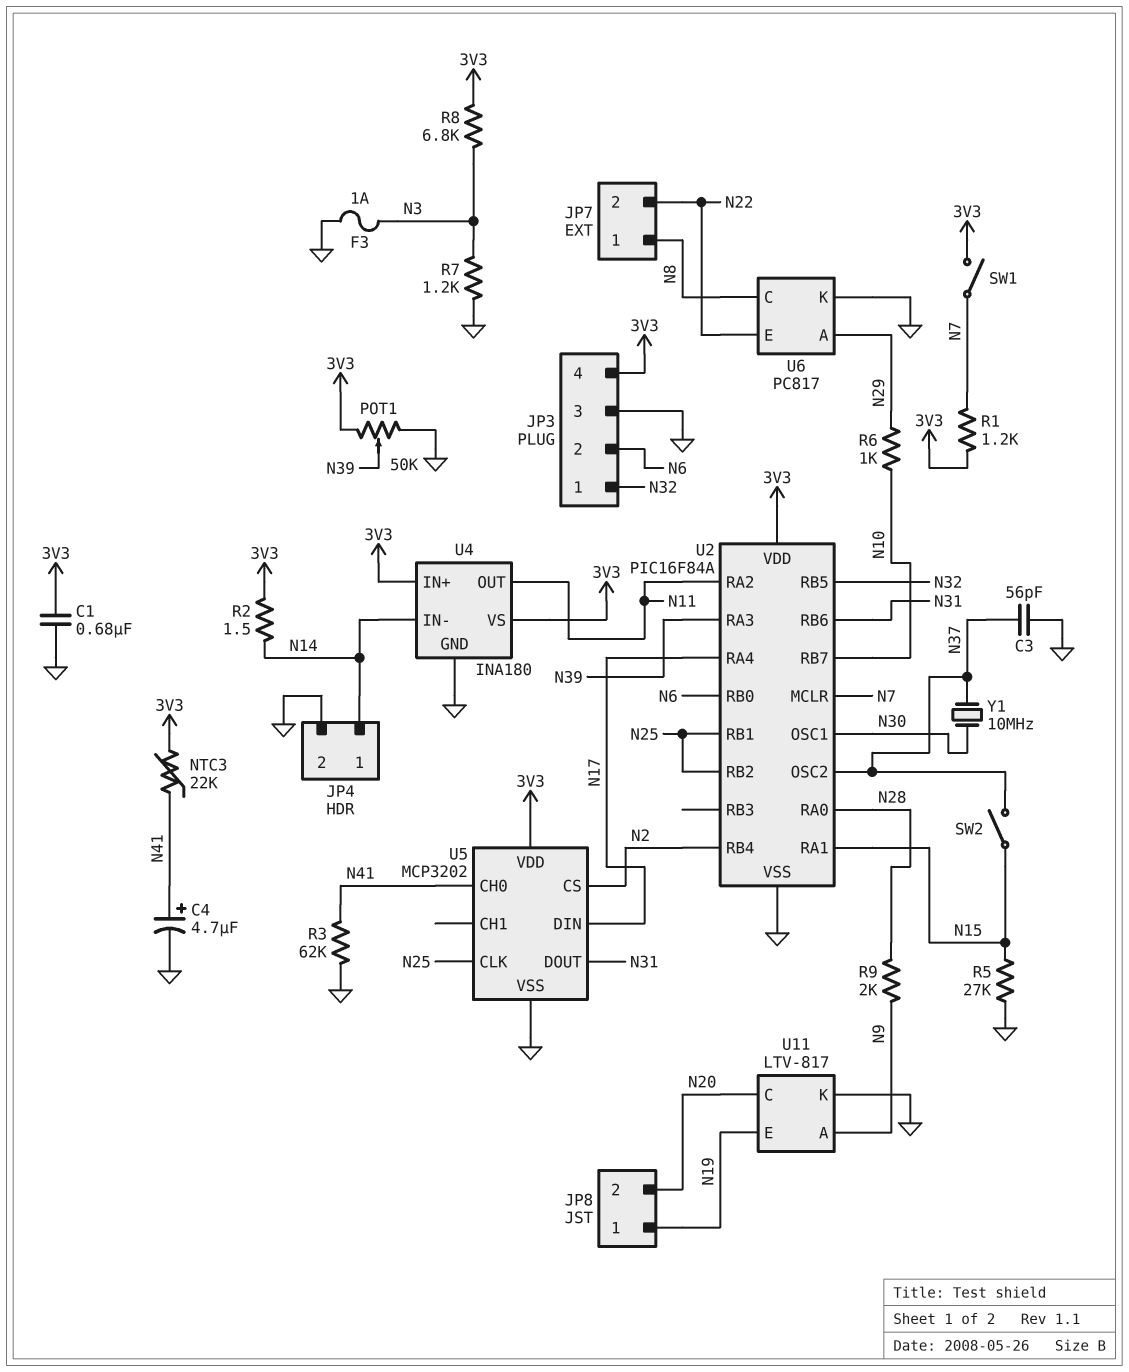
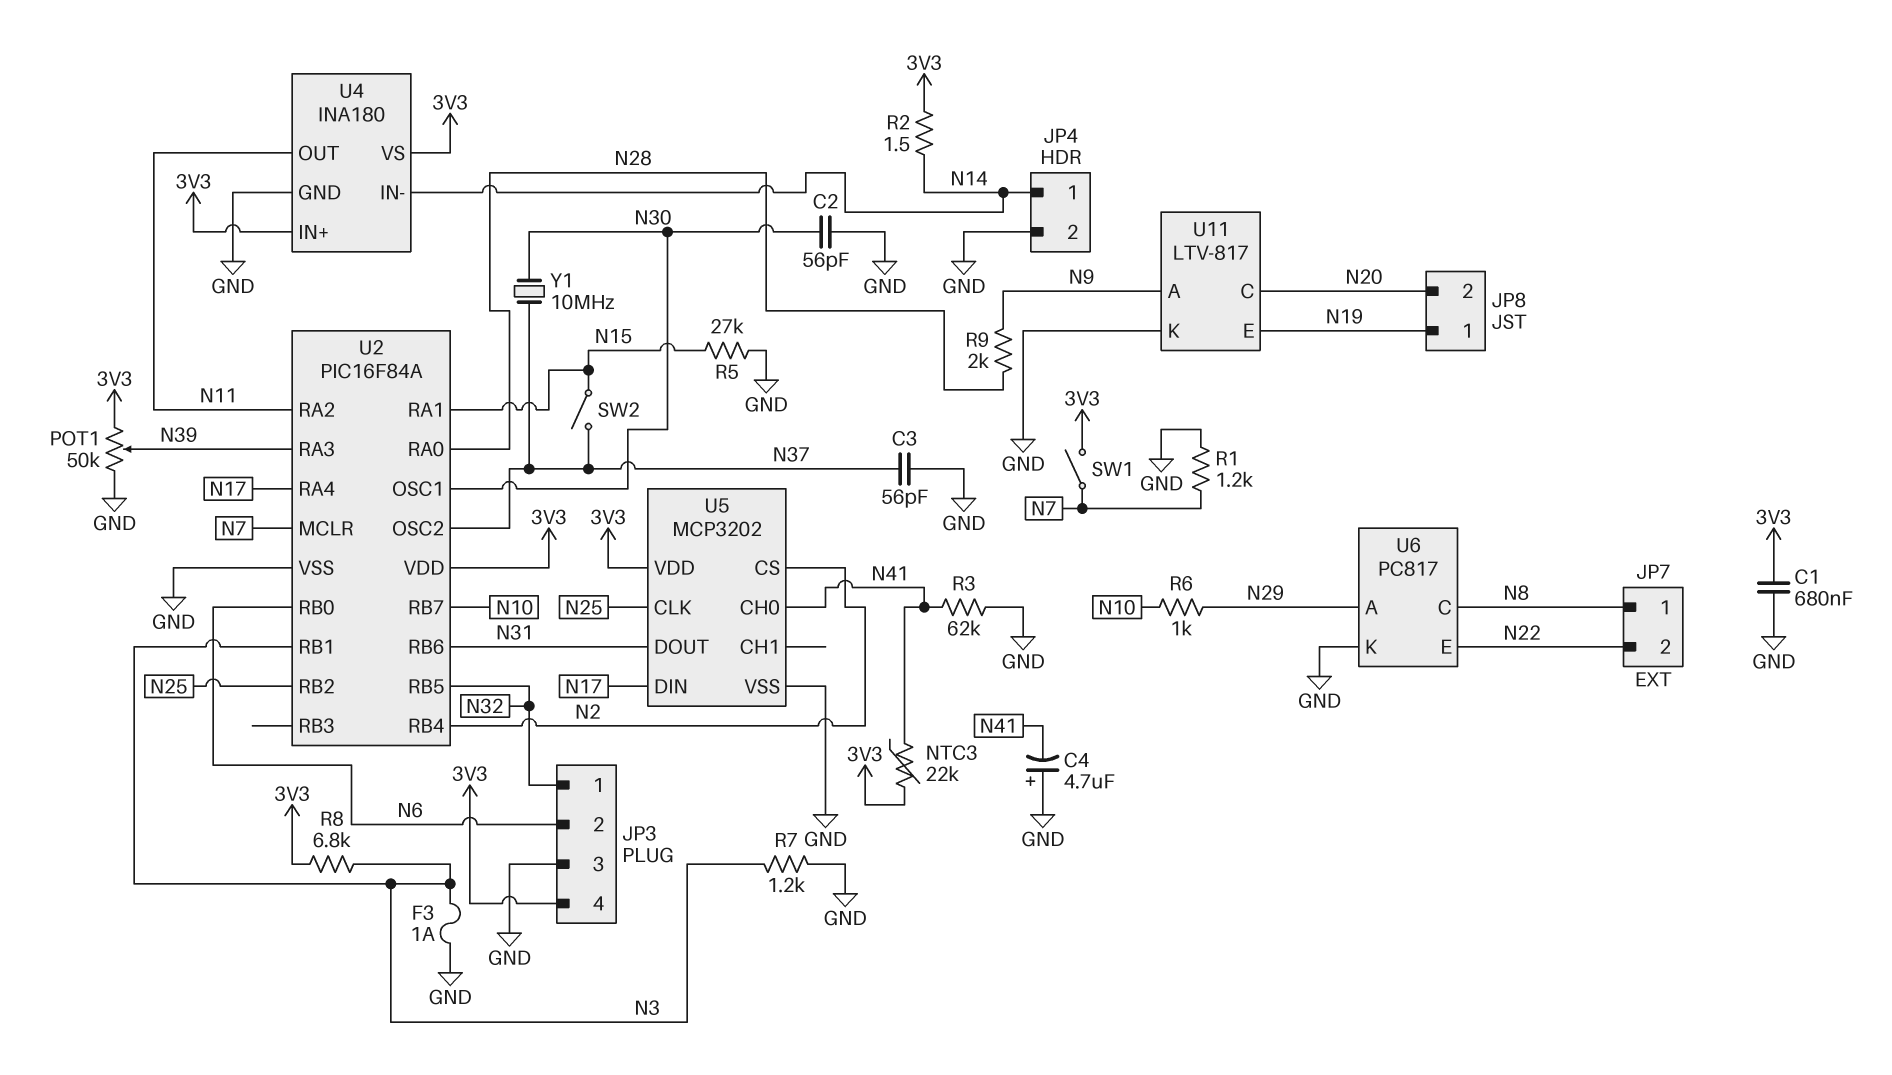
C2: none -> 56pF (GND, N30)
C4: 4.7uF (plus N41, minus GND) -> 4.7uF (plus GND, minus N41)
R1: 1.2k (3V3, N7) -> 1.2k (GND, N7)
U2 pin RB1: N25 -> N3

